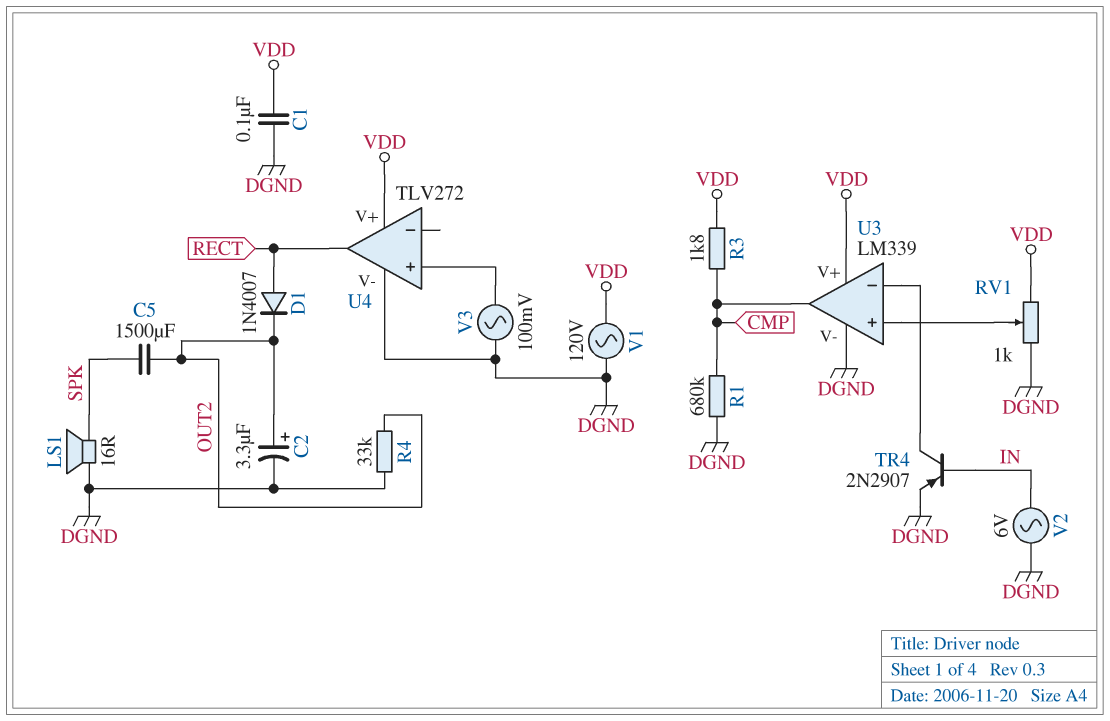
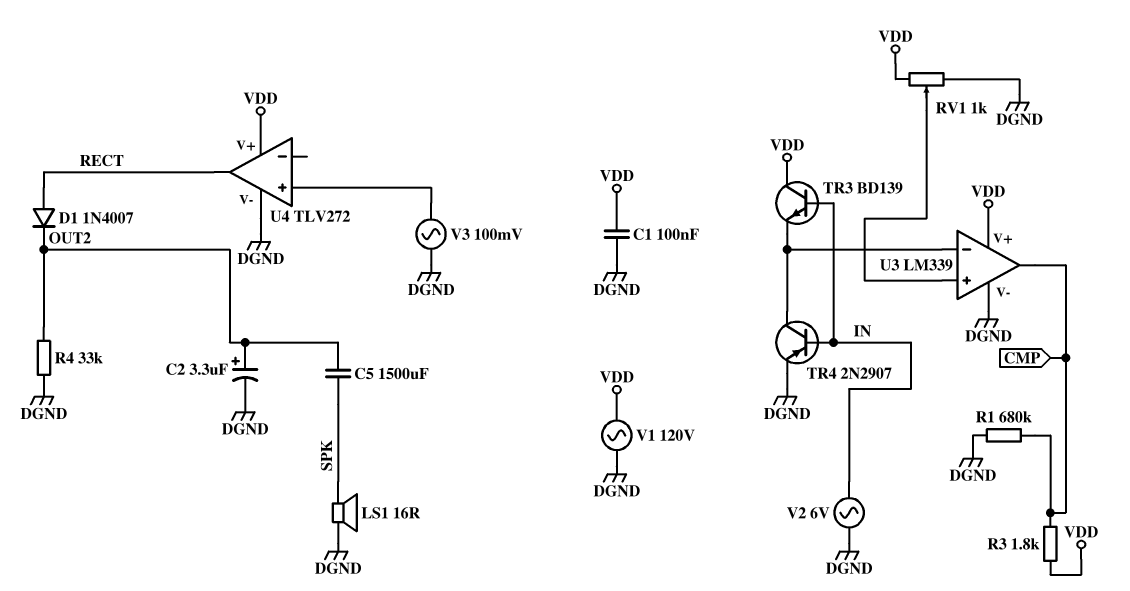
TR3: none -> NPN BD139 (B IN, C VDD, E U3/in-)

